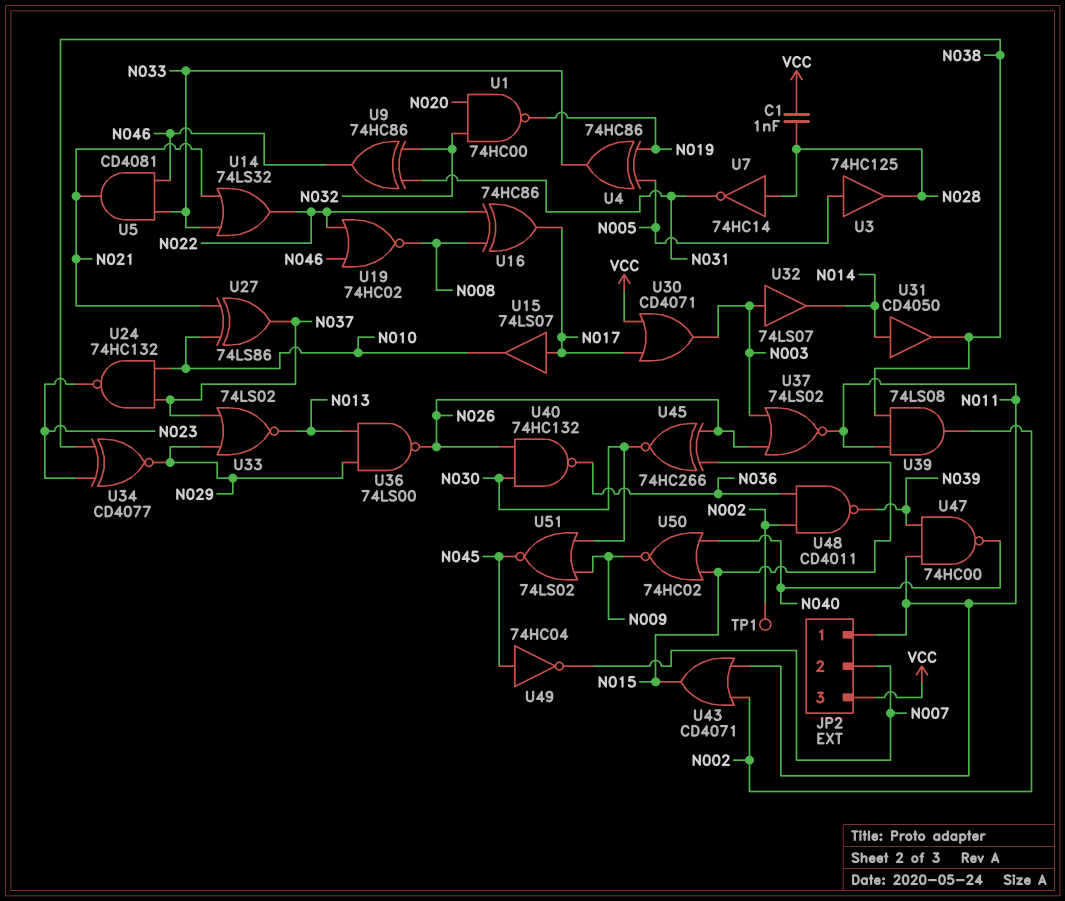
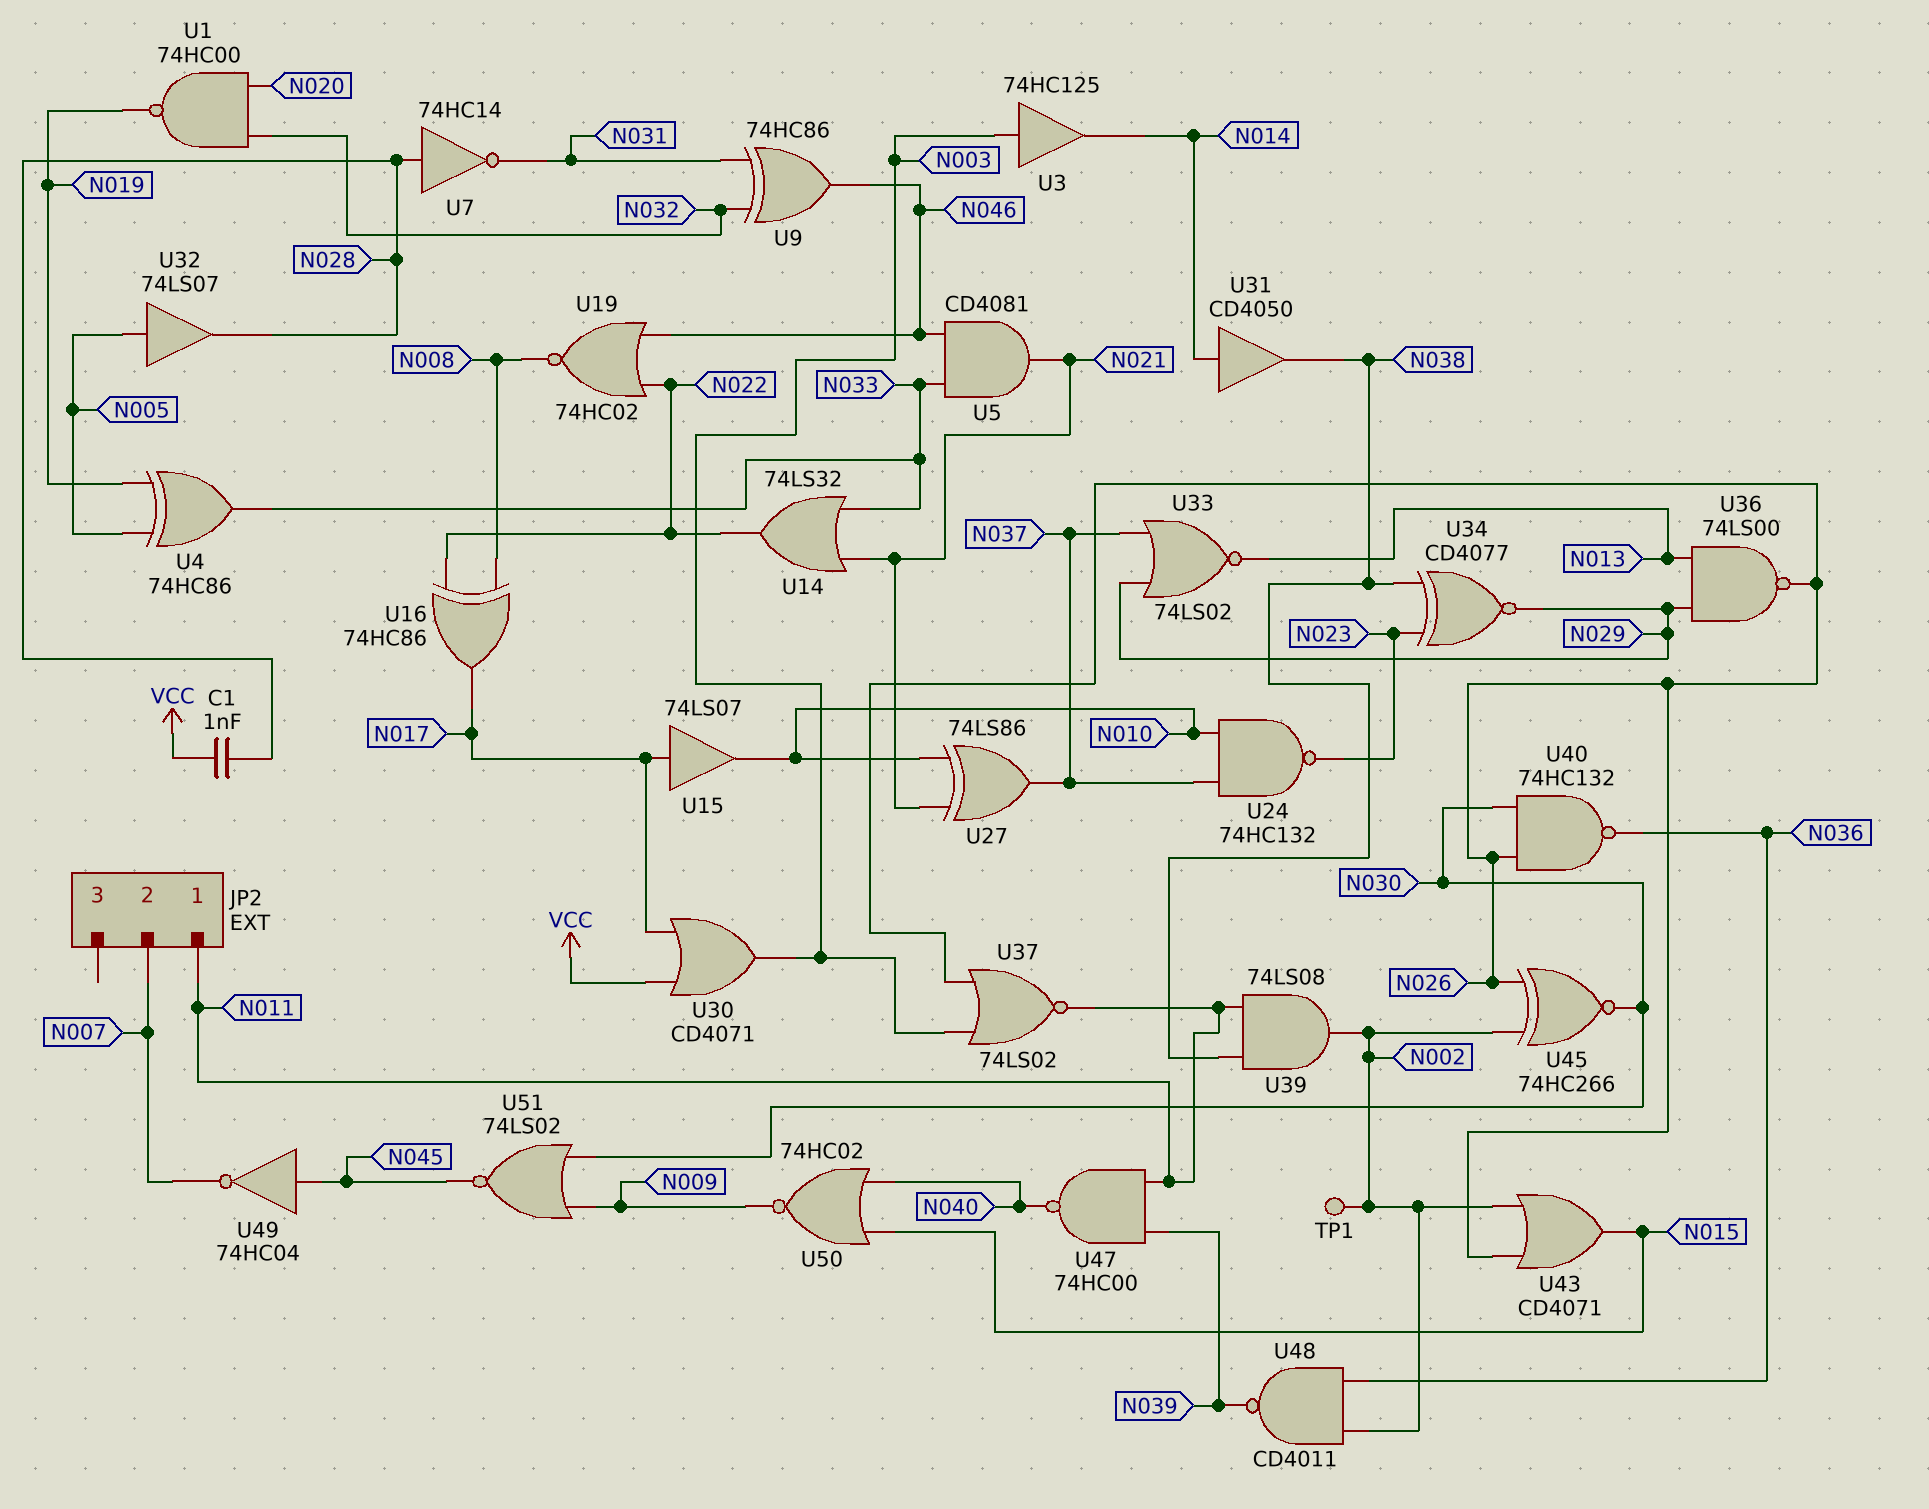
JP2 pin 3: VCC -> none
U3: buffer 74HC125 (in N005, out N028) -> buffer 74HC125 (in N003, out N014)
U32: buffer 74LS07 (in N003, out N014) -> buffer 74LS07 (in N005, out N028)
U43: OR CD4071 (in N002, in N011, out N015) -> OR CD4071 (in N002, in N026, out N015)
U45: XNOR 74HC266 (in N015, in N026, out N030) -> XNOR 74HC266 (in N002, in N026, out N030)

